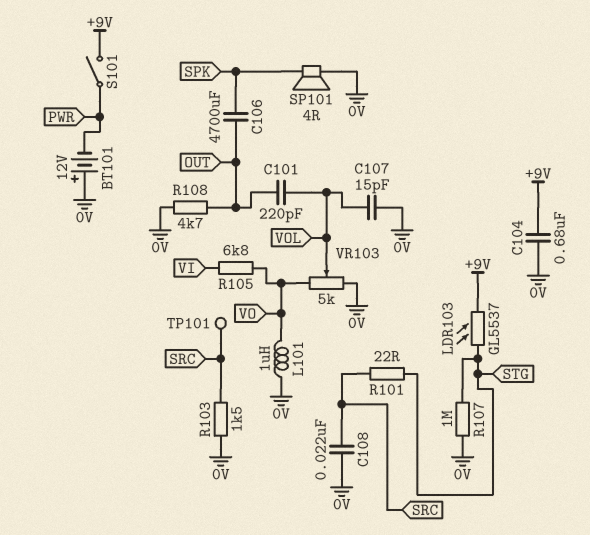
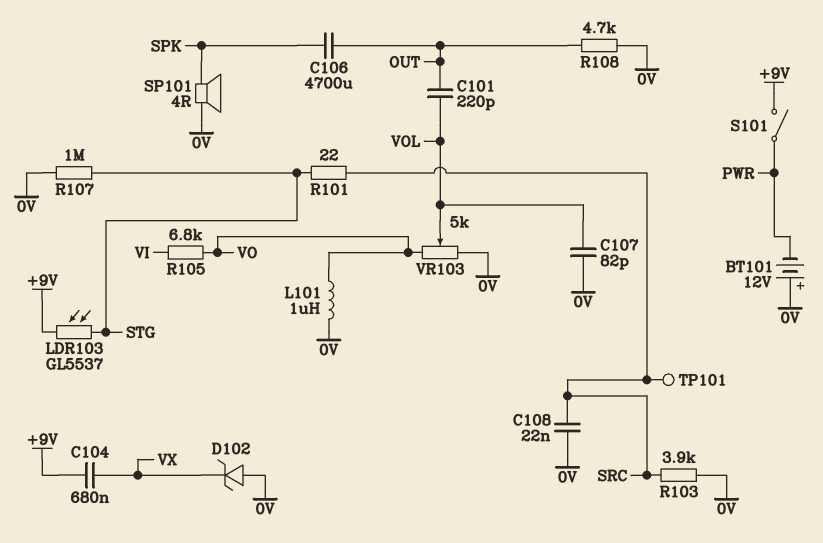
C104: 680nF (+9V, 0V) -> 680nF (+9V, VX)
C107: 15pF (0V, VOL) -> 82pF (0V, VOL)
D102: none -> zener (A 0V, K VX)
R103: 1.5k (0V, SRC) -> 3.9k (0V, SRC)

